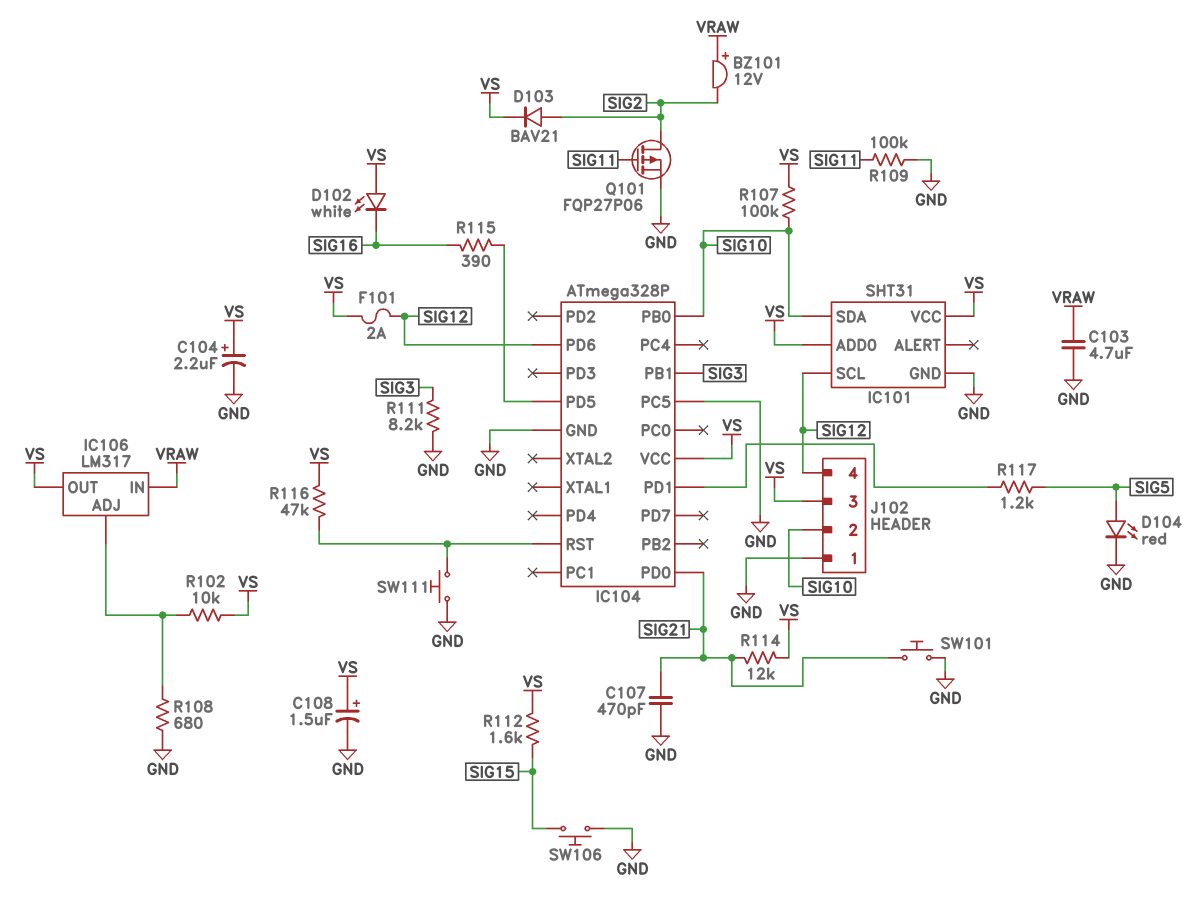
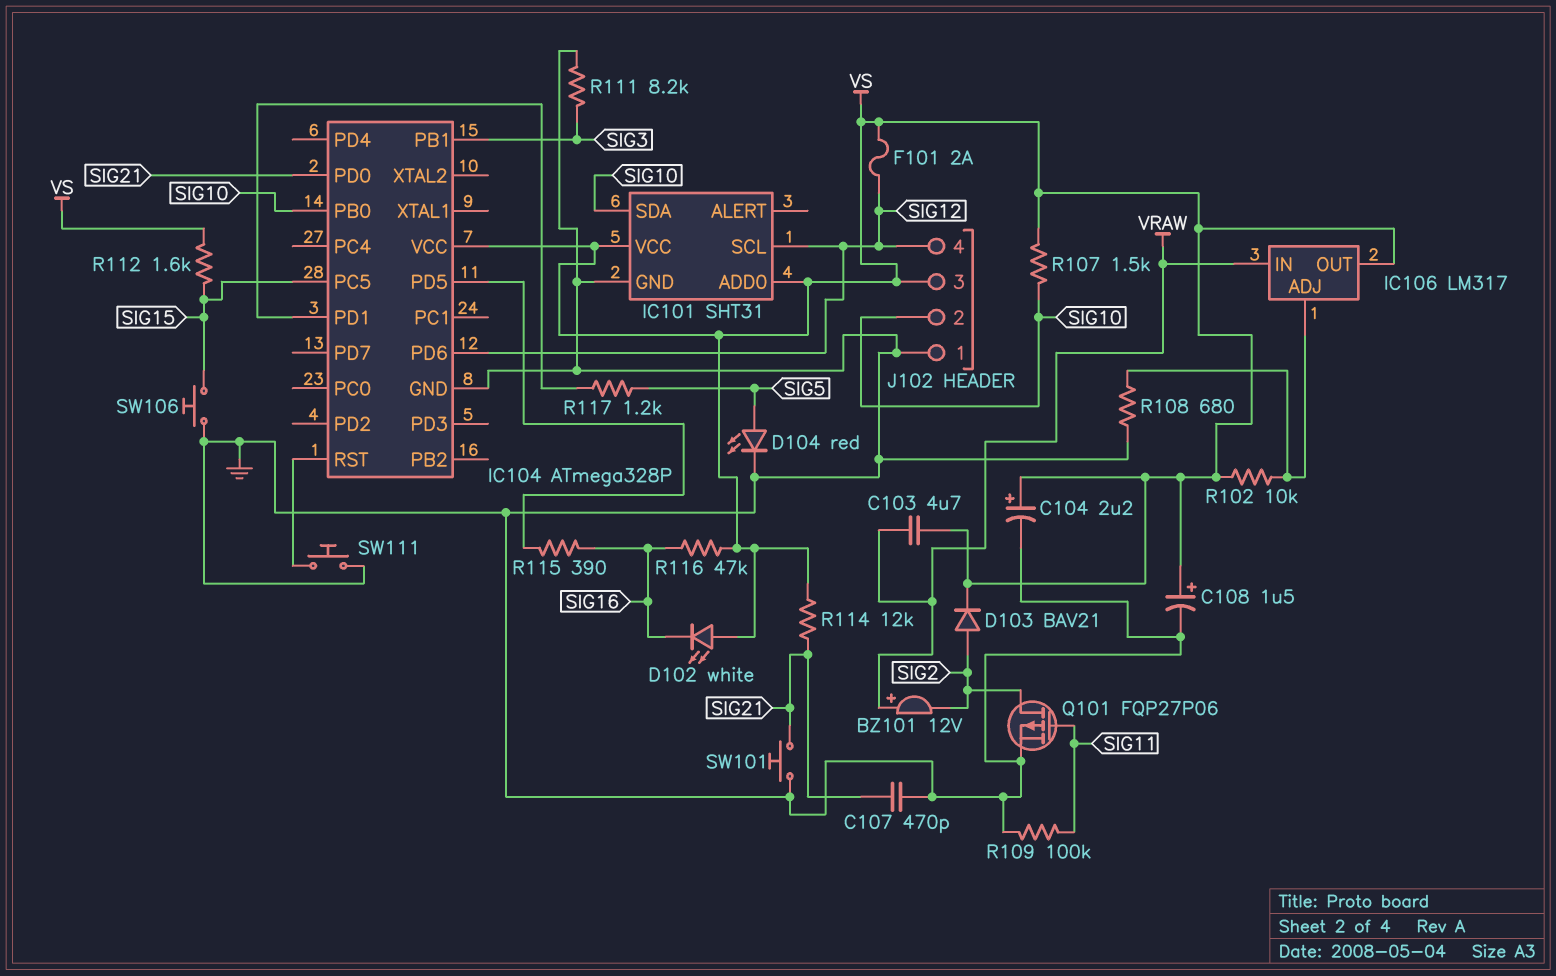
C103: 4.7uF (GND, VRAW) -> 4.7uF (VRAW, VS)
IC104 pin PC5: GND -> SIG15
R107: 100k (SIG10, VS) -> 1.5k (SIG10, VS)
R116: 47k (IC104/RST, VS) -> 47k (SIG16, VS)

